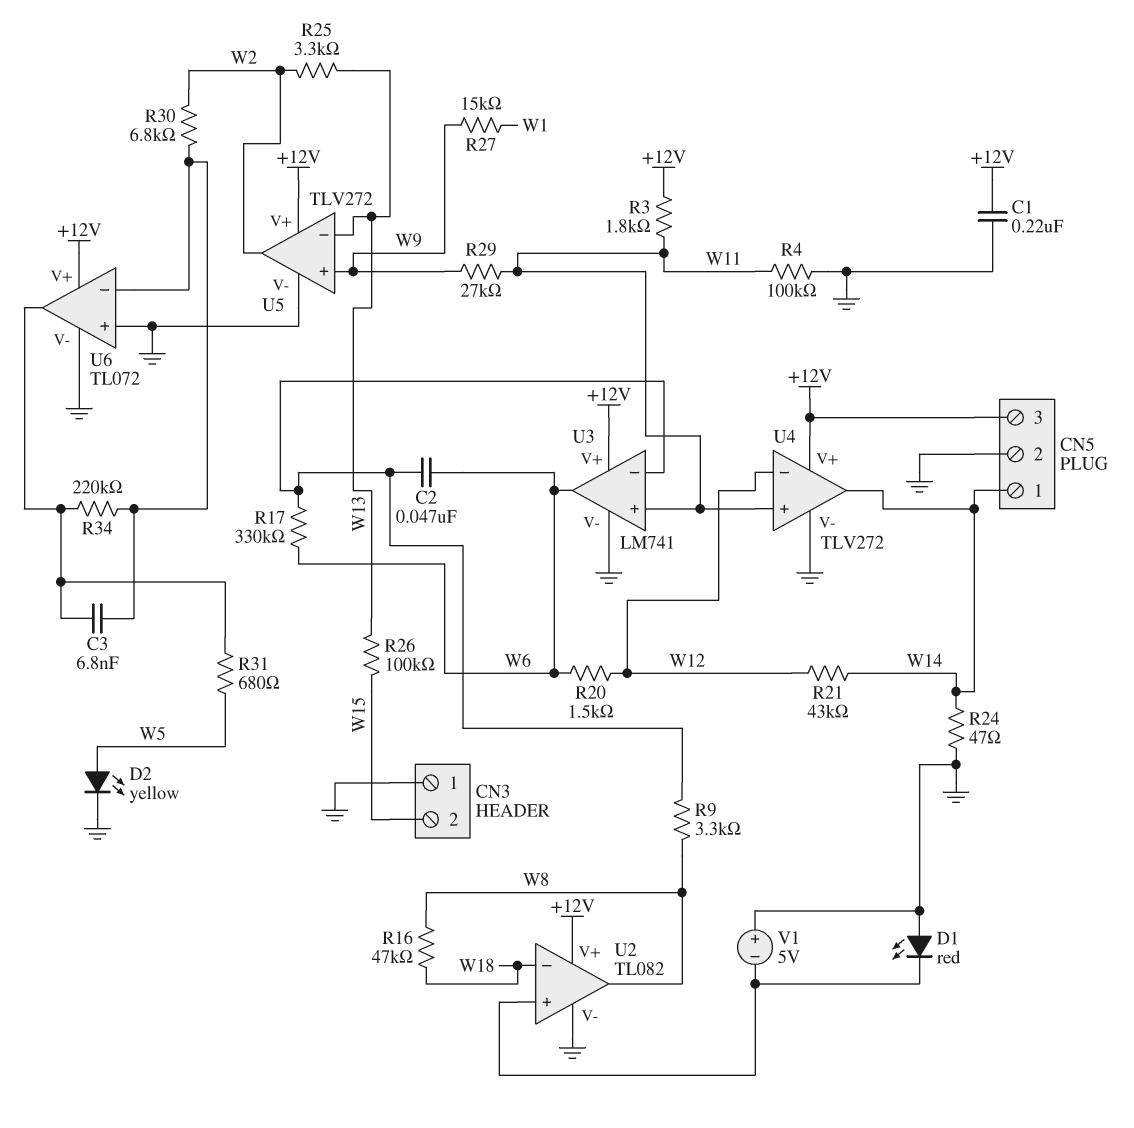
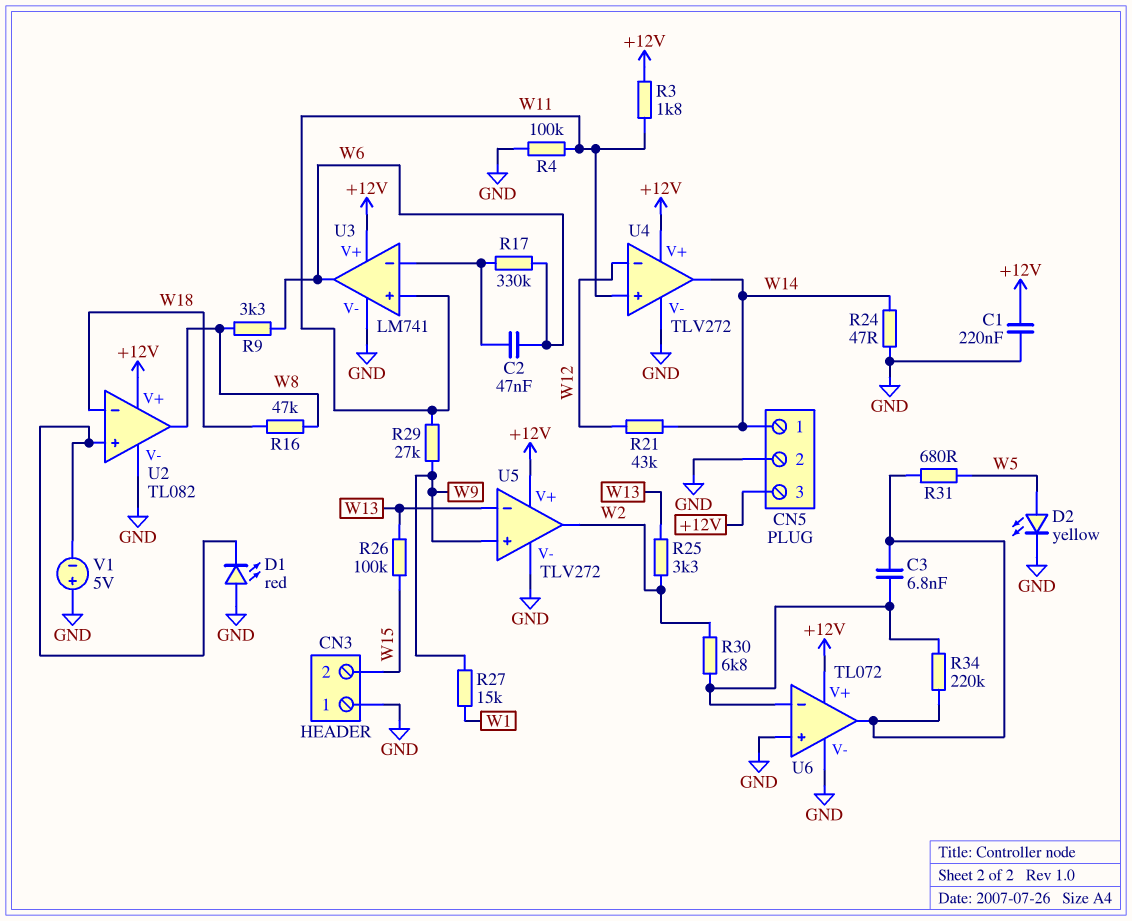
R9: 3.3k (U3/in-, W8) -> 3.3k (W6, W8)
R20: 1.5k (W6, W12) -> none

